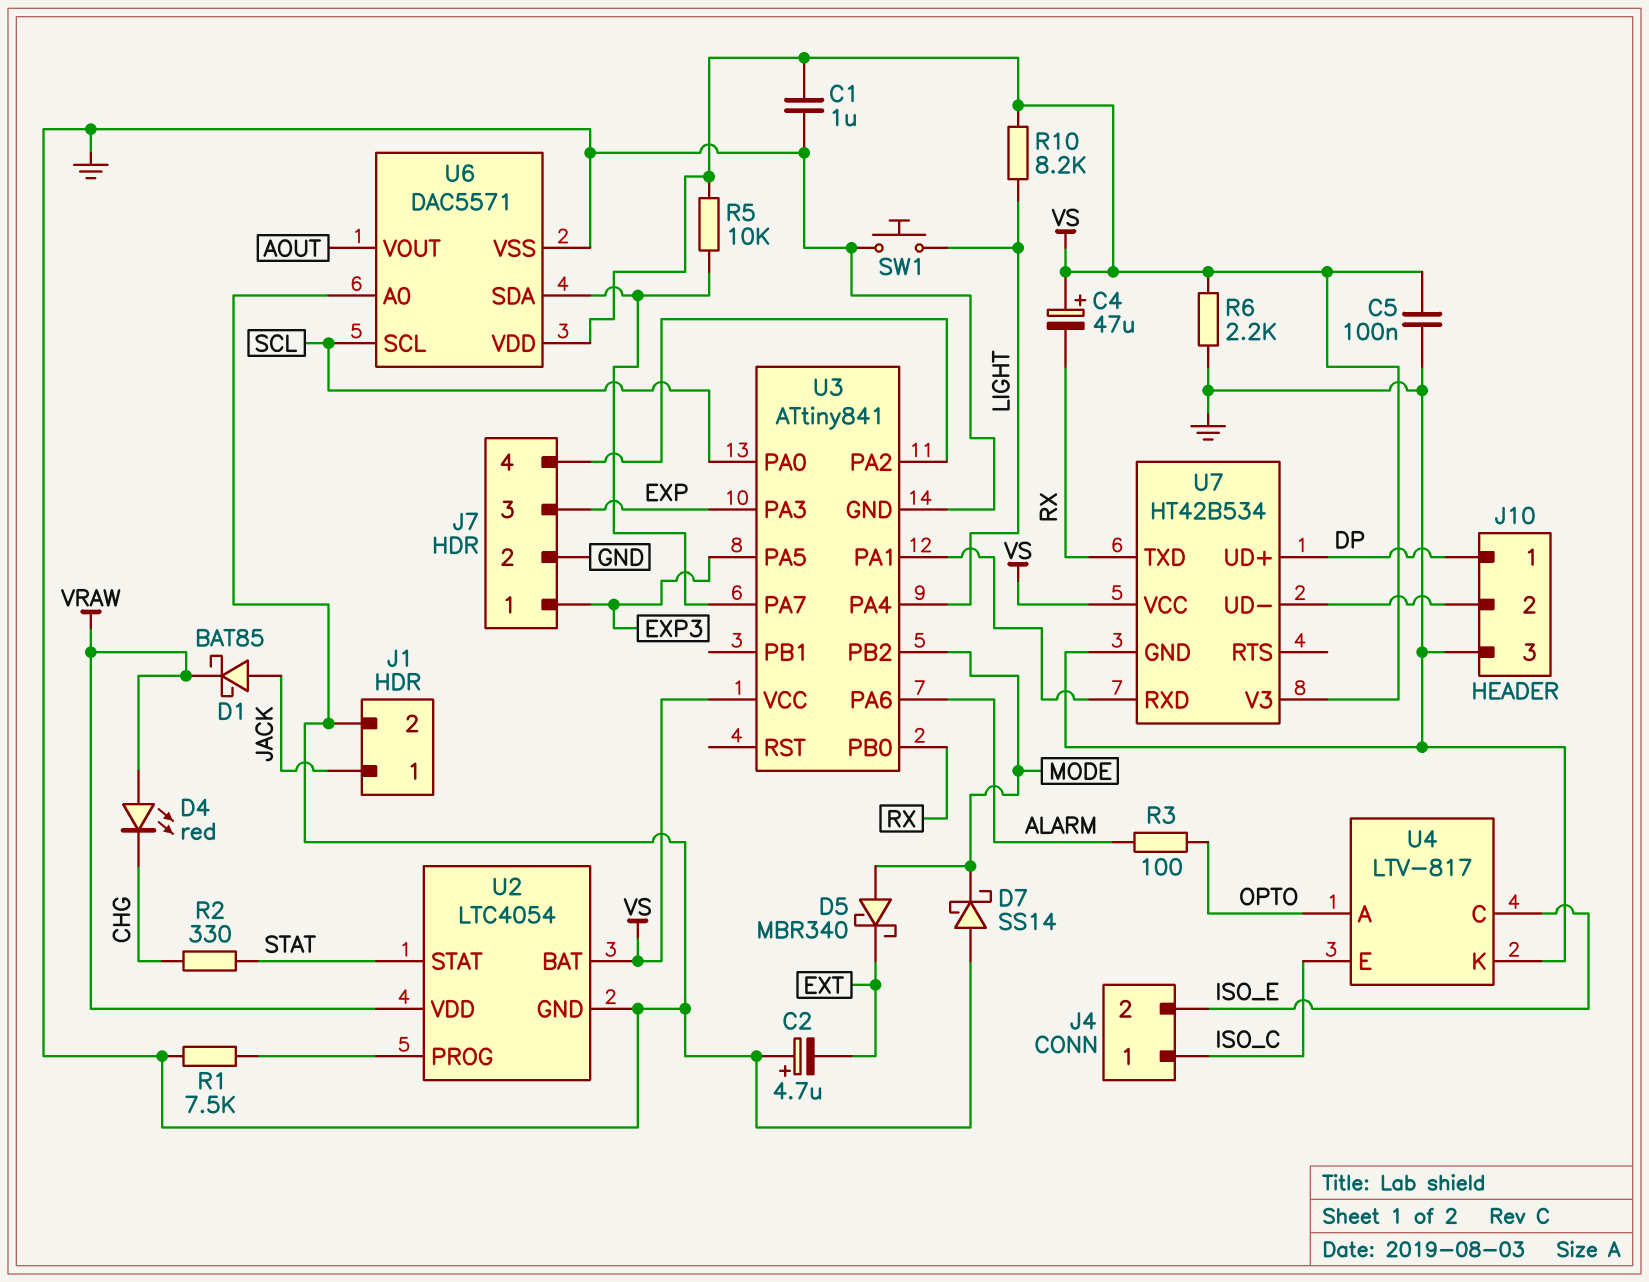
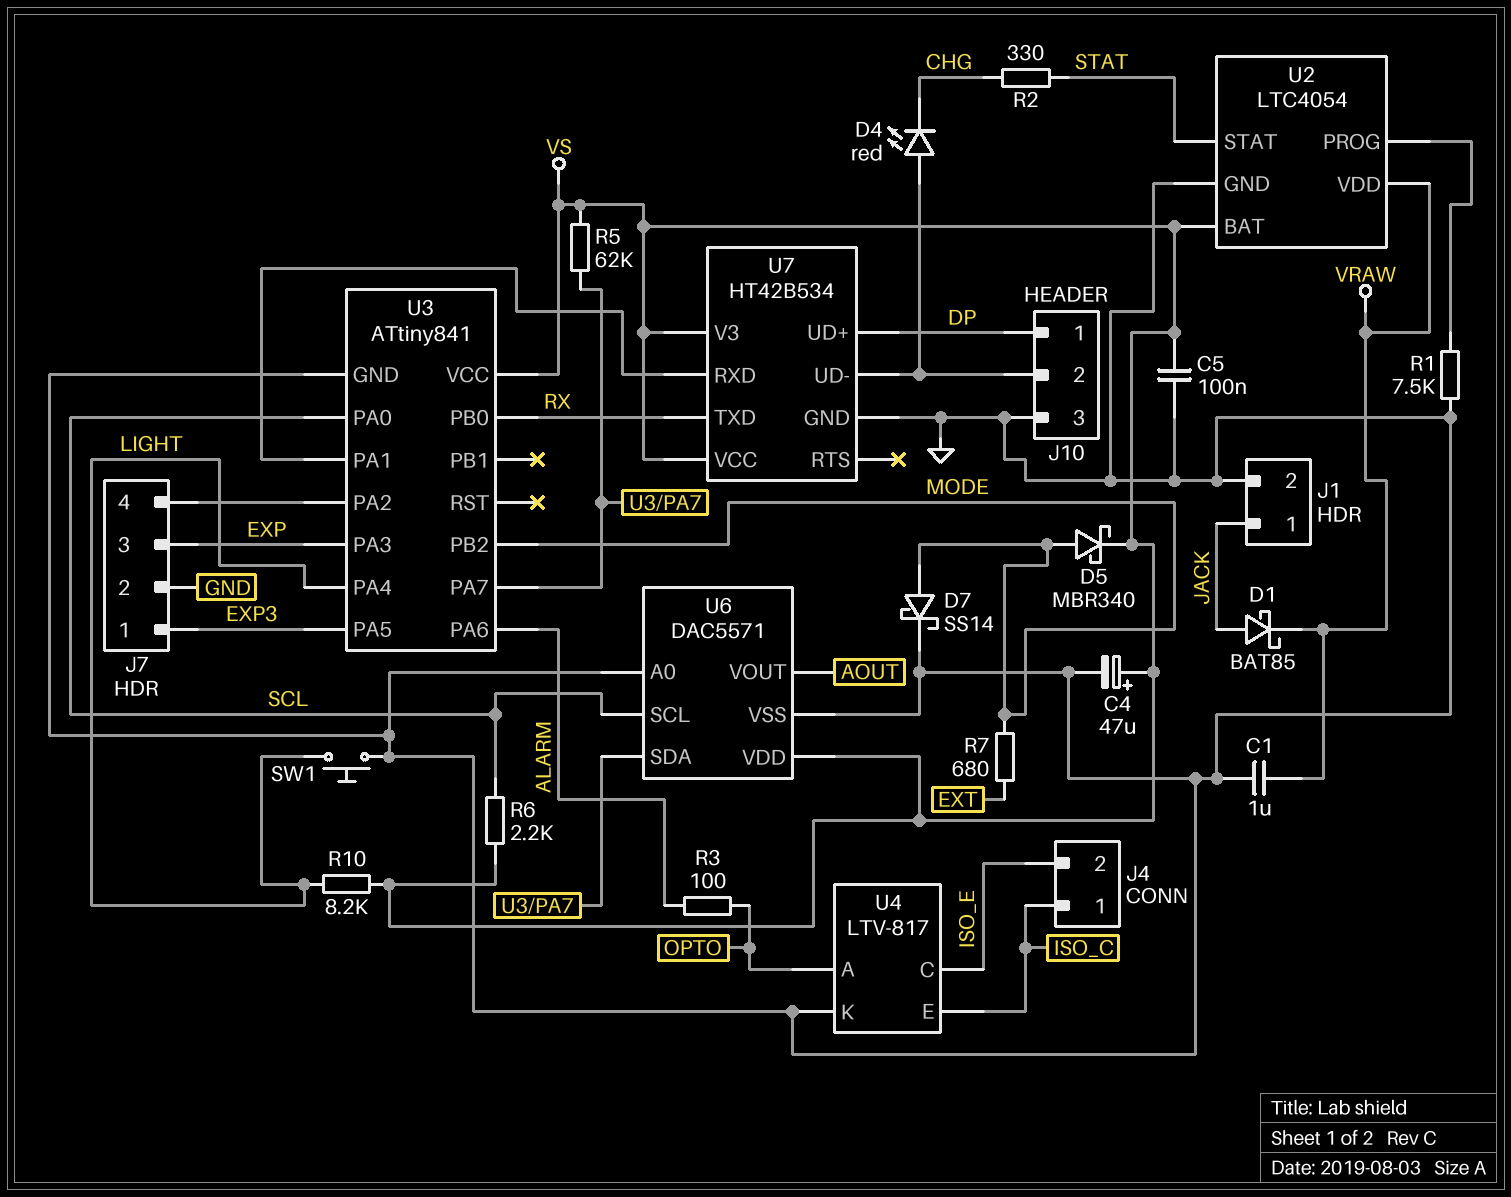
C1: 1uF (GND, VS) -> 1uF (GND, VRAW)
C2: 4.7uF (plus GND, minus EXT) -> none
C4: 47uF (plus VS, minus RX) -> 47uF (plus VS, minus GND)
D4: LED red (A VRAW, K CHG) -> LED red (A J10/2, K CHG)
D5: schottky MBR340 (A MODE, K EXT) -> schottky MBR340 (A MODE, K VS)
D7: schottky SS14 (A GND, K MODE) -> schottky SS14 (A MODE, K GND)
R5: 10k (U3/PA7, VS) -> 62k (U3/PA7, VS)
R6: 2.2k (GND, VS) -> 2.2k (SCL, VS)
R7: none -> 680 (EXT, MODE)

